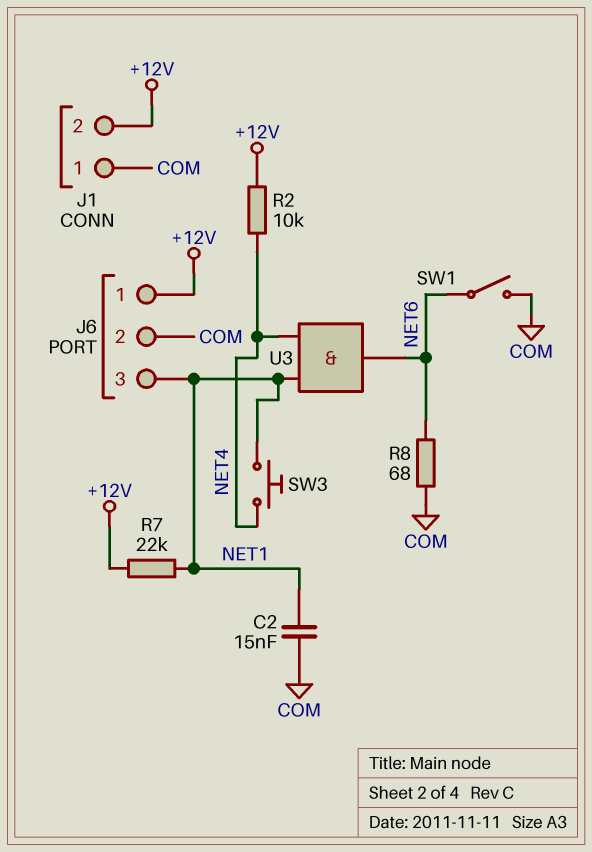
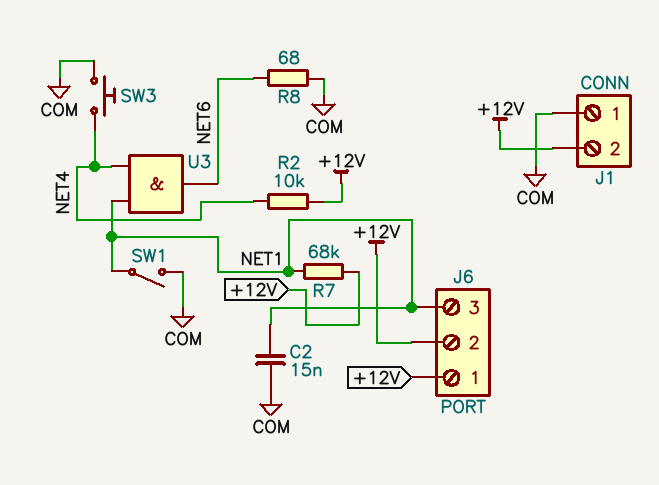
J6 pin 2: COM -> +12V
R7: 22k (+12V, NET1) -> 68k (+12V, NET1)
SW1: switch (COM, NET6) -> switch (COM, NET1)
SW3: button (NET1, NET4) -> button (COM, NET4)

